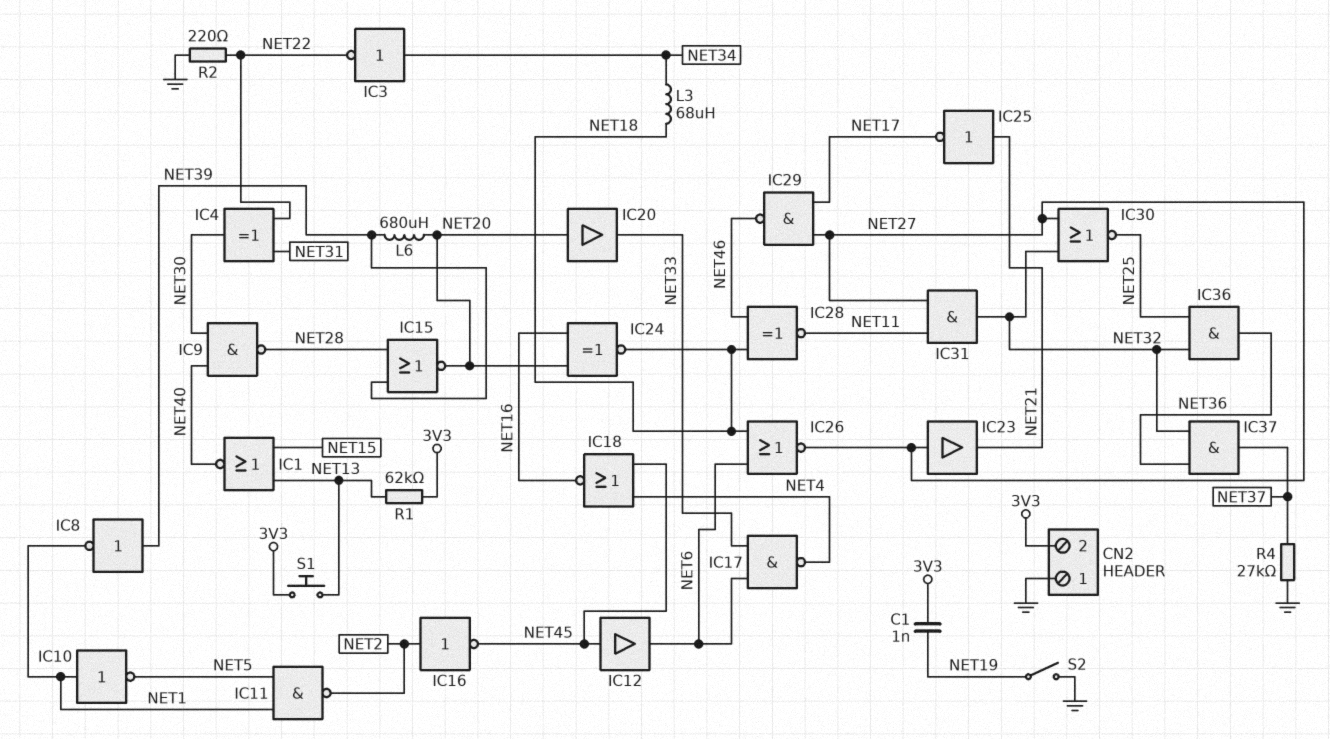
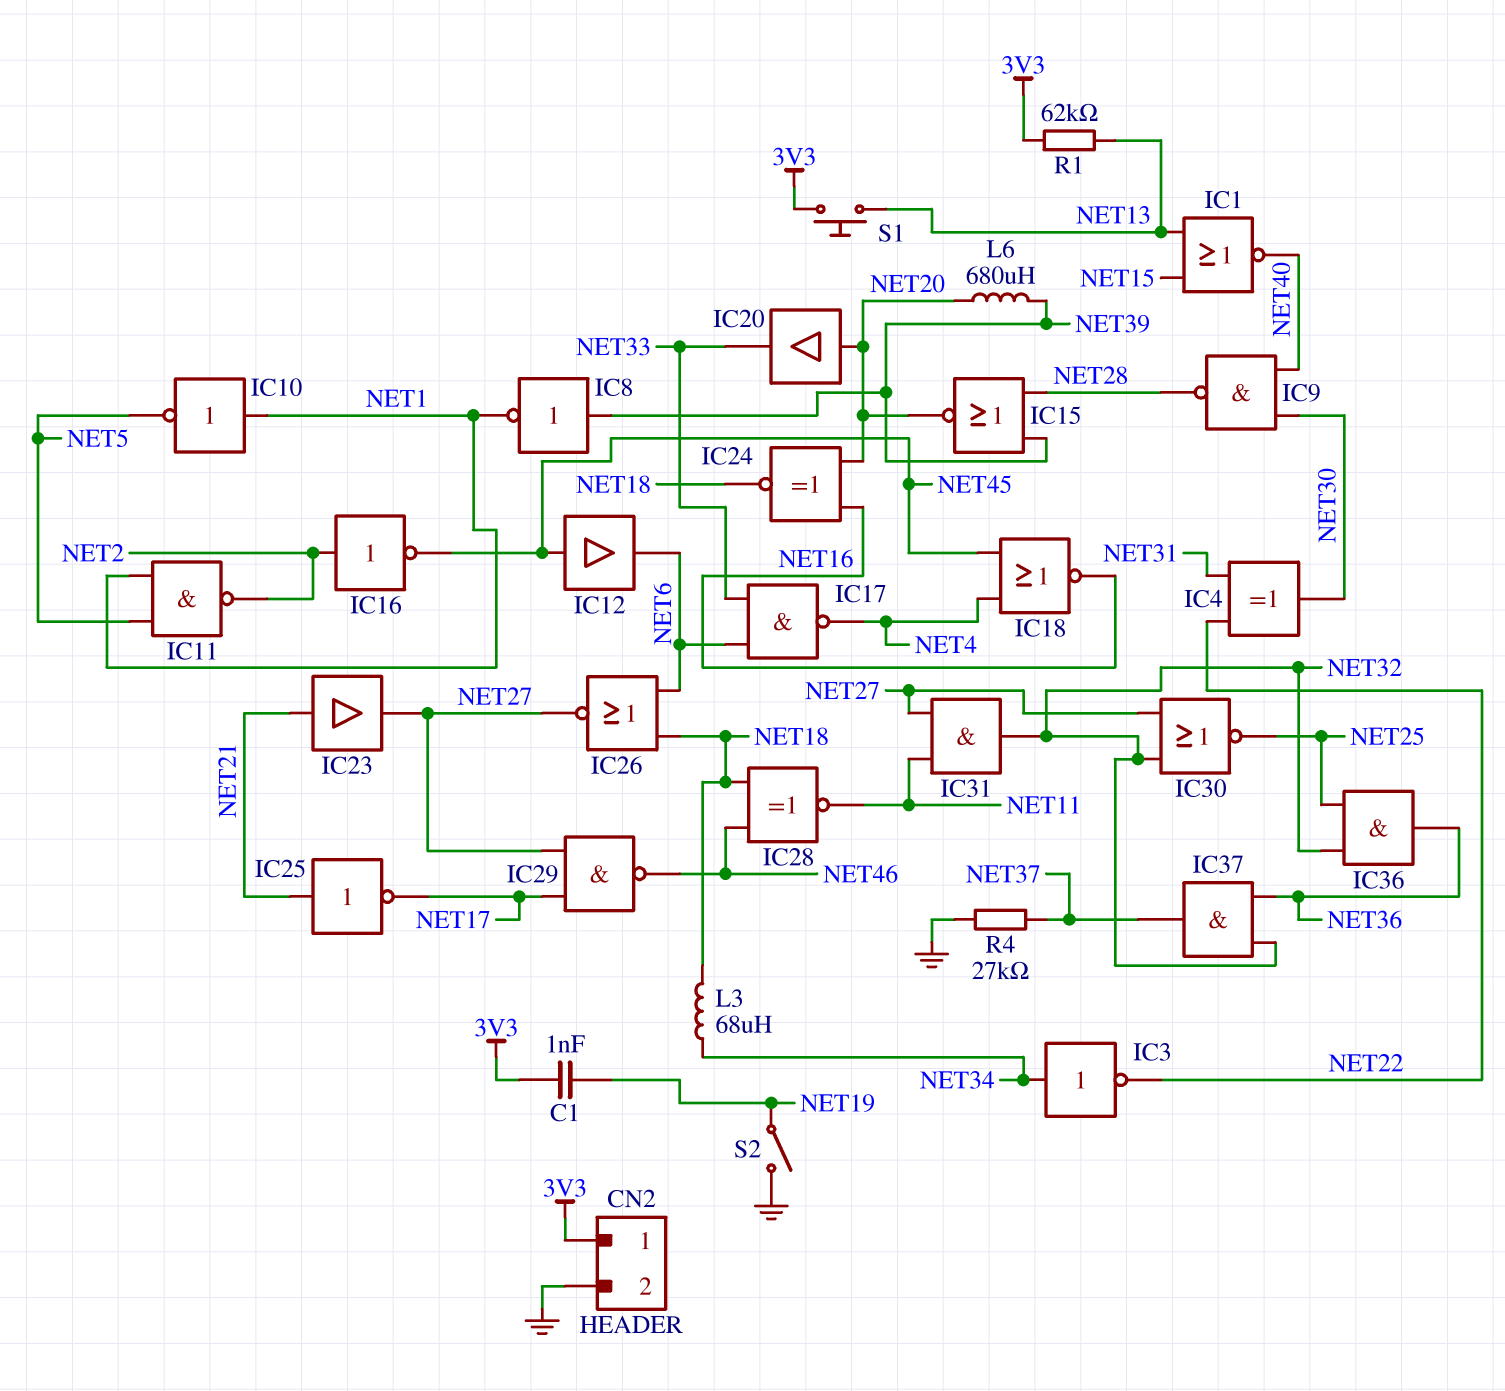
CN2 pin 1: GND -> 3V3
CN2 pin 2: 3V3 -> GND
IC23: buffer (in NET27, out NET21) -> buffer (in NET21, out NET27)
R2: 220 (GND, NET22) -> none

